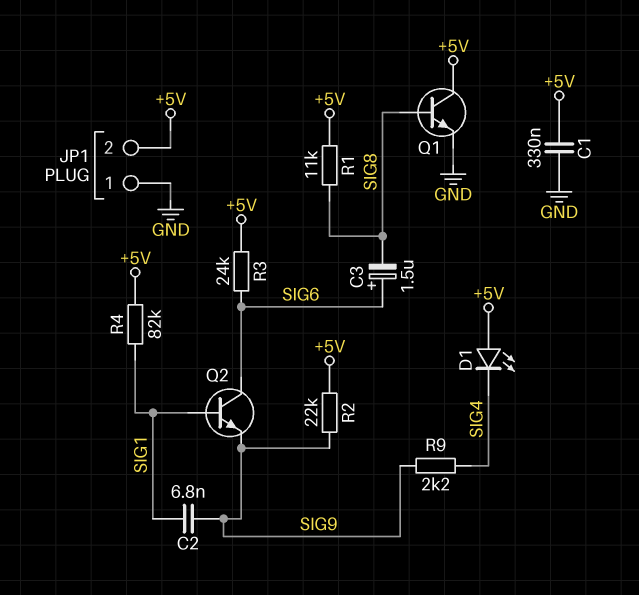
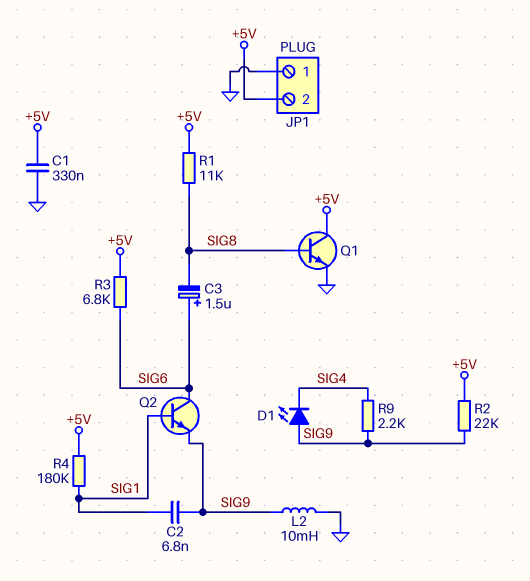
D1: LED (A +5V, K SIG4) -> LED (A SIG9, K SIG4)
L2: none -> 10mH (GND, SIG9)
R3: 24k (+5V, SIG6) -> 6.8k (+5V, SIG6)
R4: 82k (+5V, SIG1) -> 180k (+5V, SIG1)

